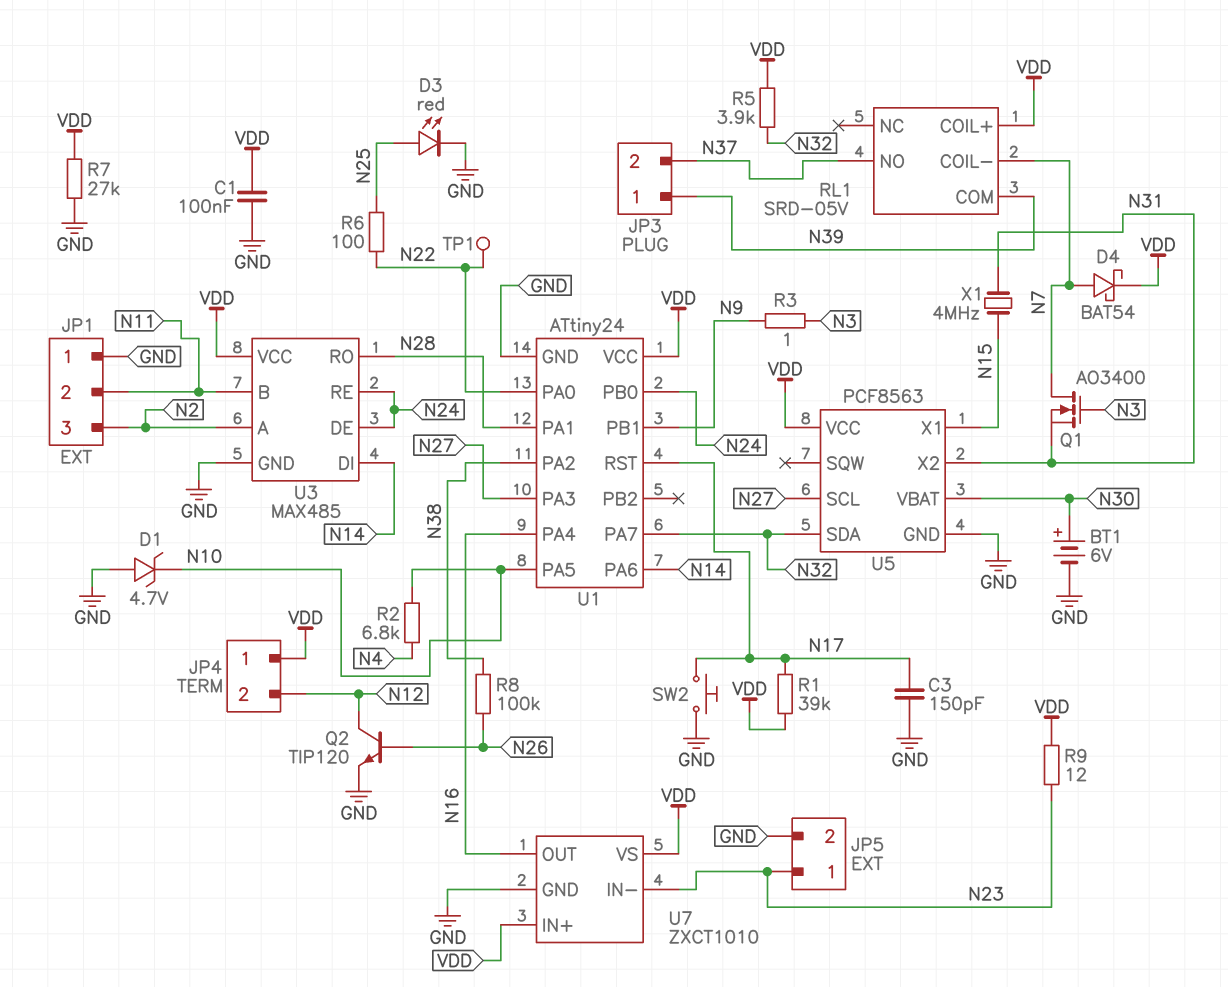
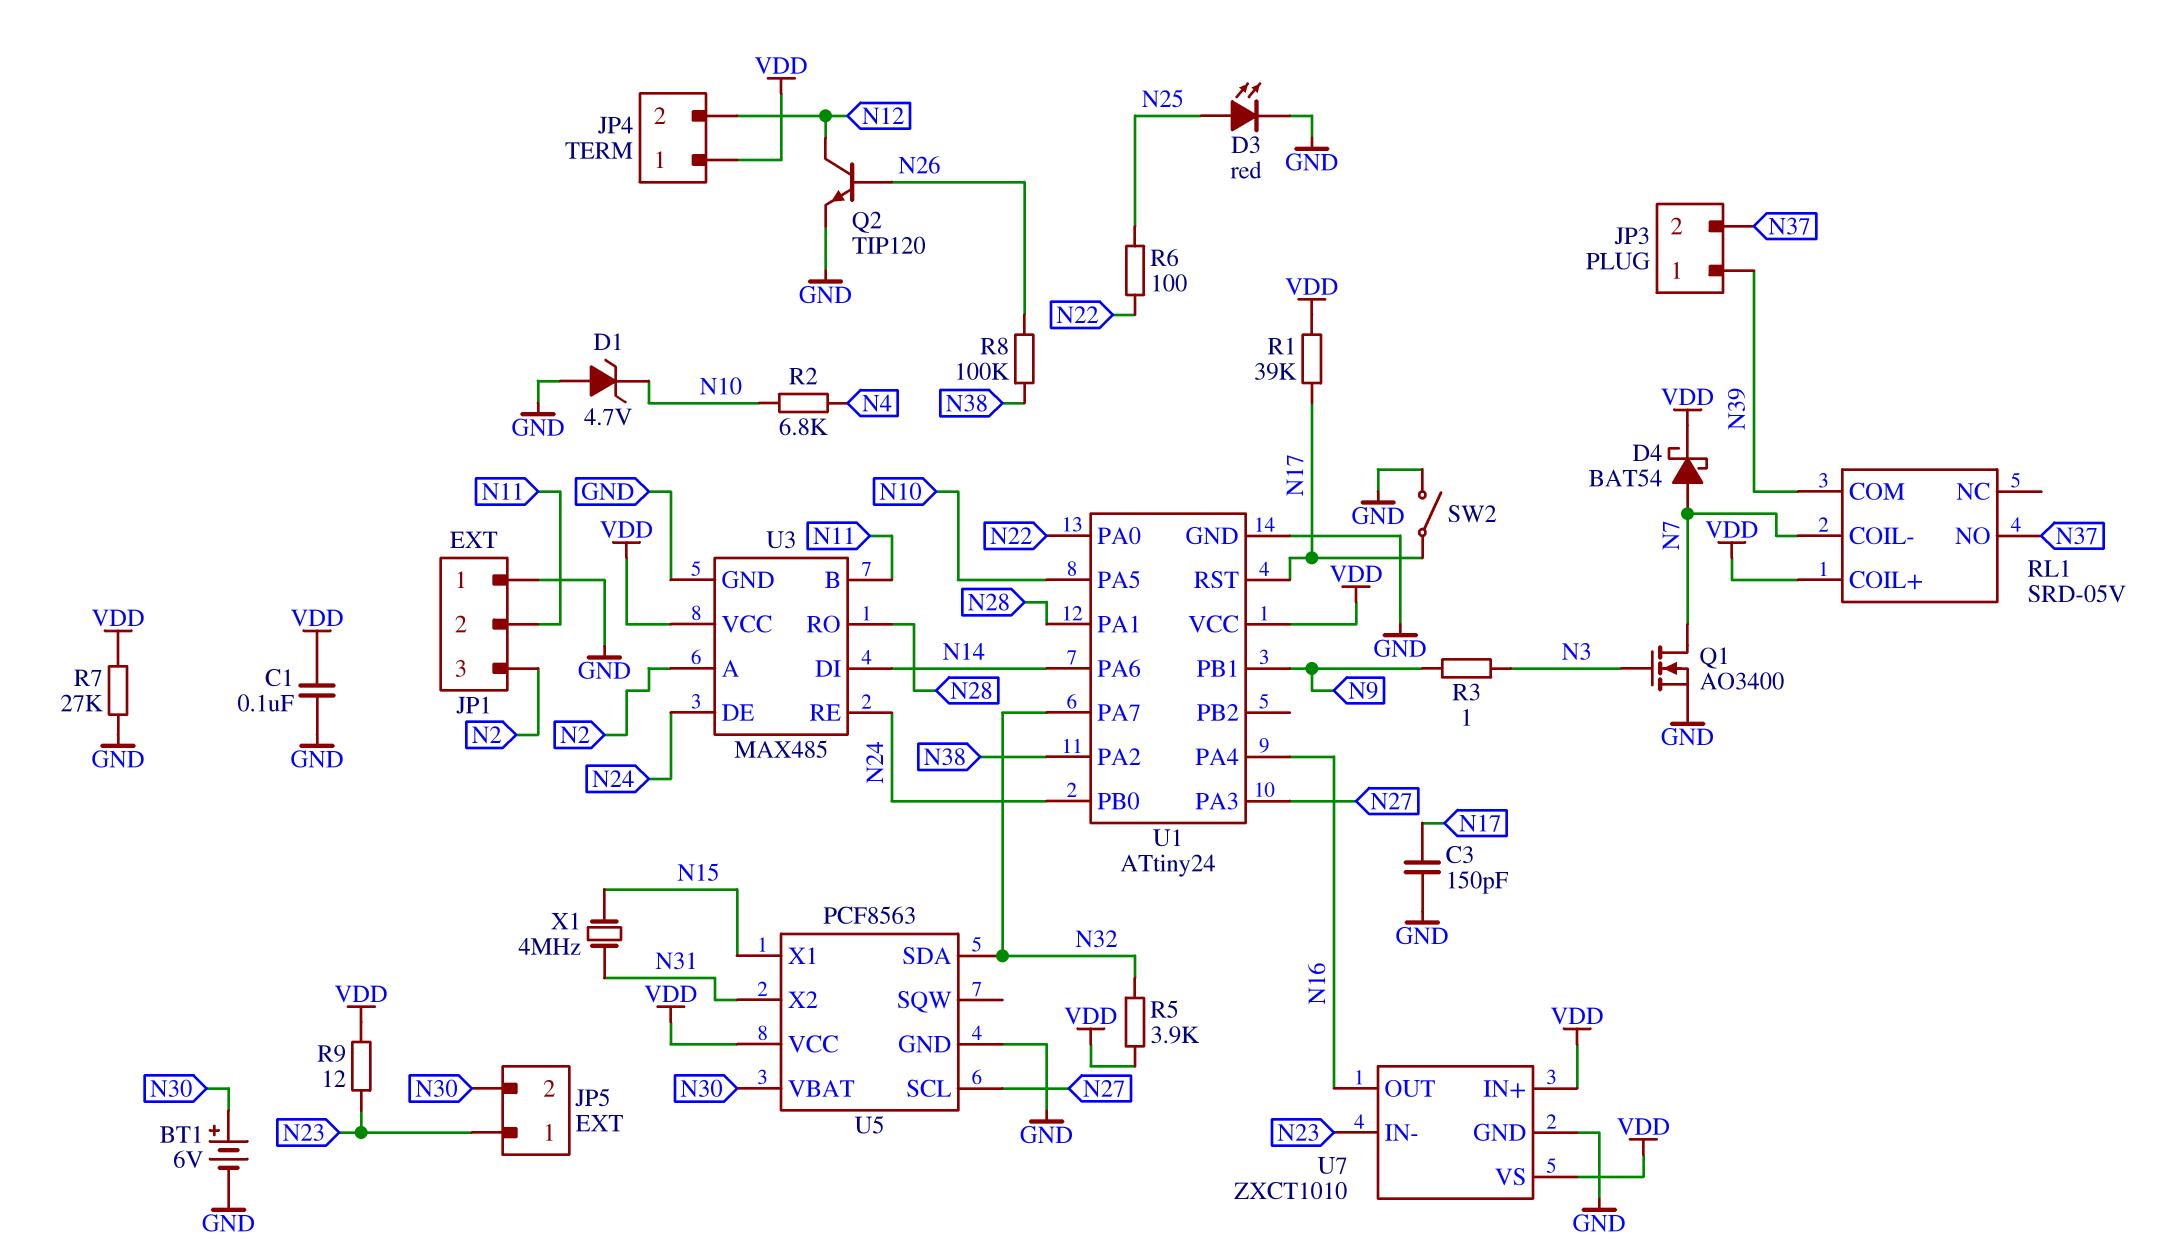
JP5 pin 2: GND -> N30
Q1: NMOS AO3400 (G N3, D N7, S N31) -> NMOS AO3400 (G N3, D N7, S GND)
SW2: button (GND, N17) -> switch (GND, N17)
TP1: test point (N22) -> none

